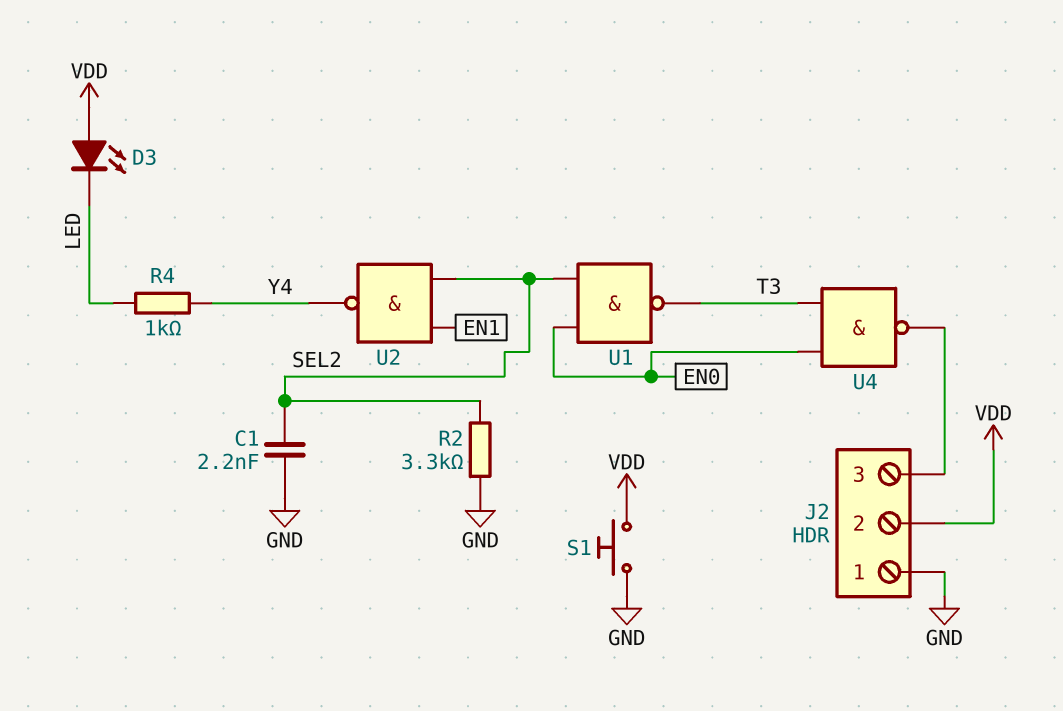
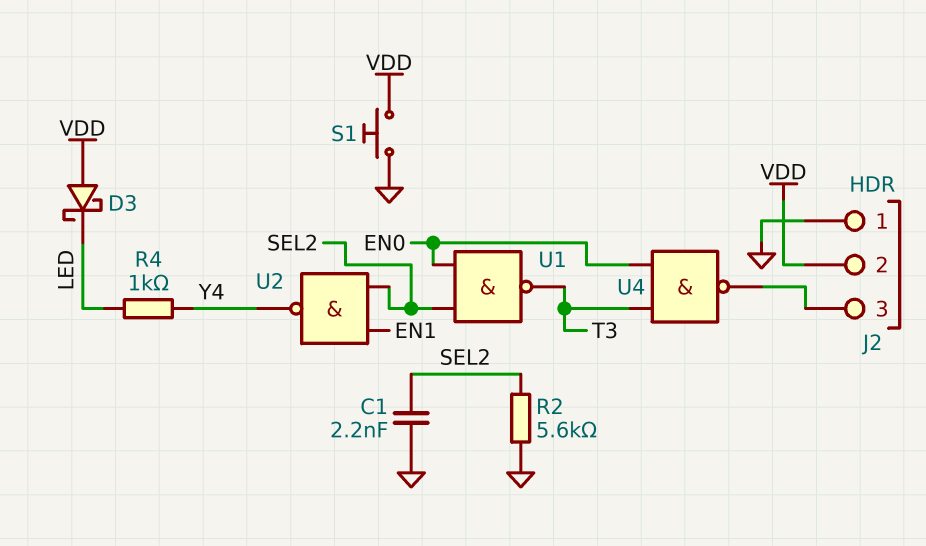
D3: LED (A VDD, K LED) -> schottky (A VDD, K LED)
R2: 3.3k (GND, SEL2) -> 5.6k (GND, SEL2)

